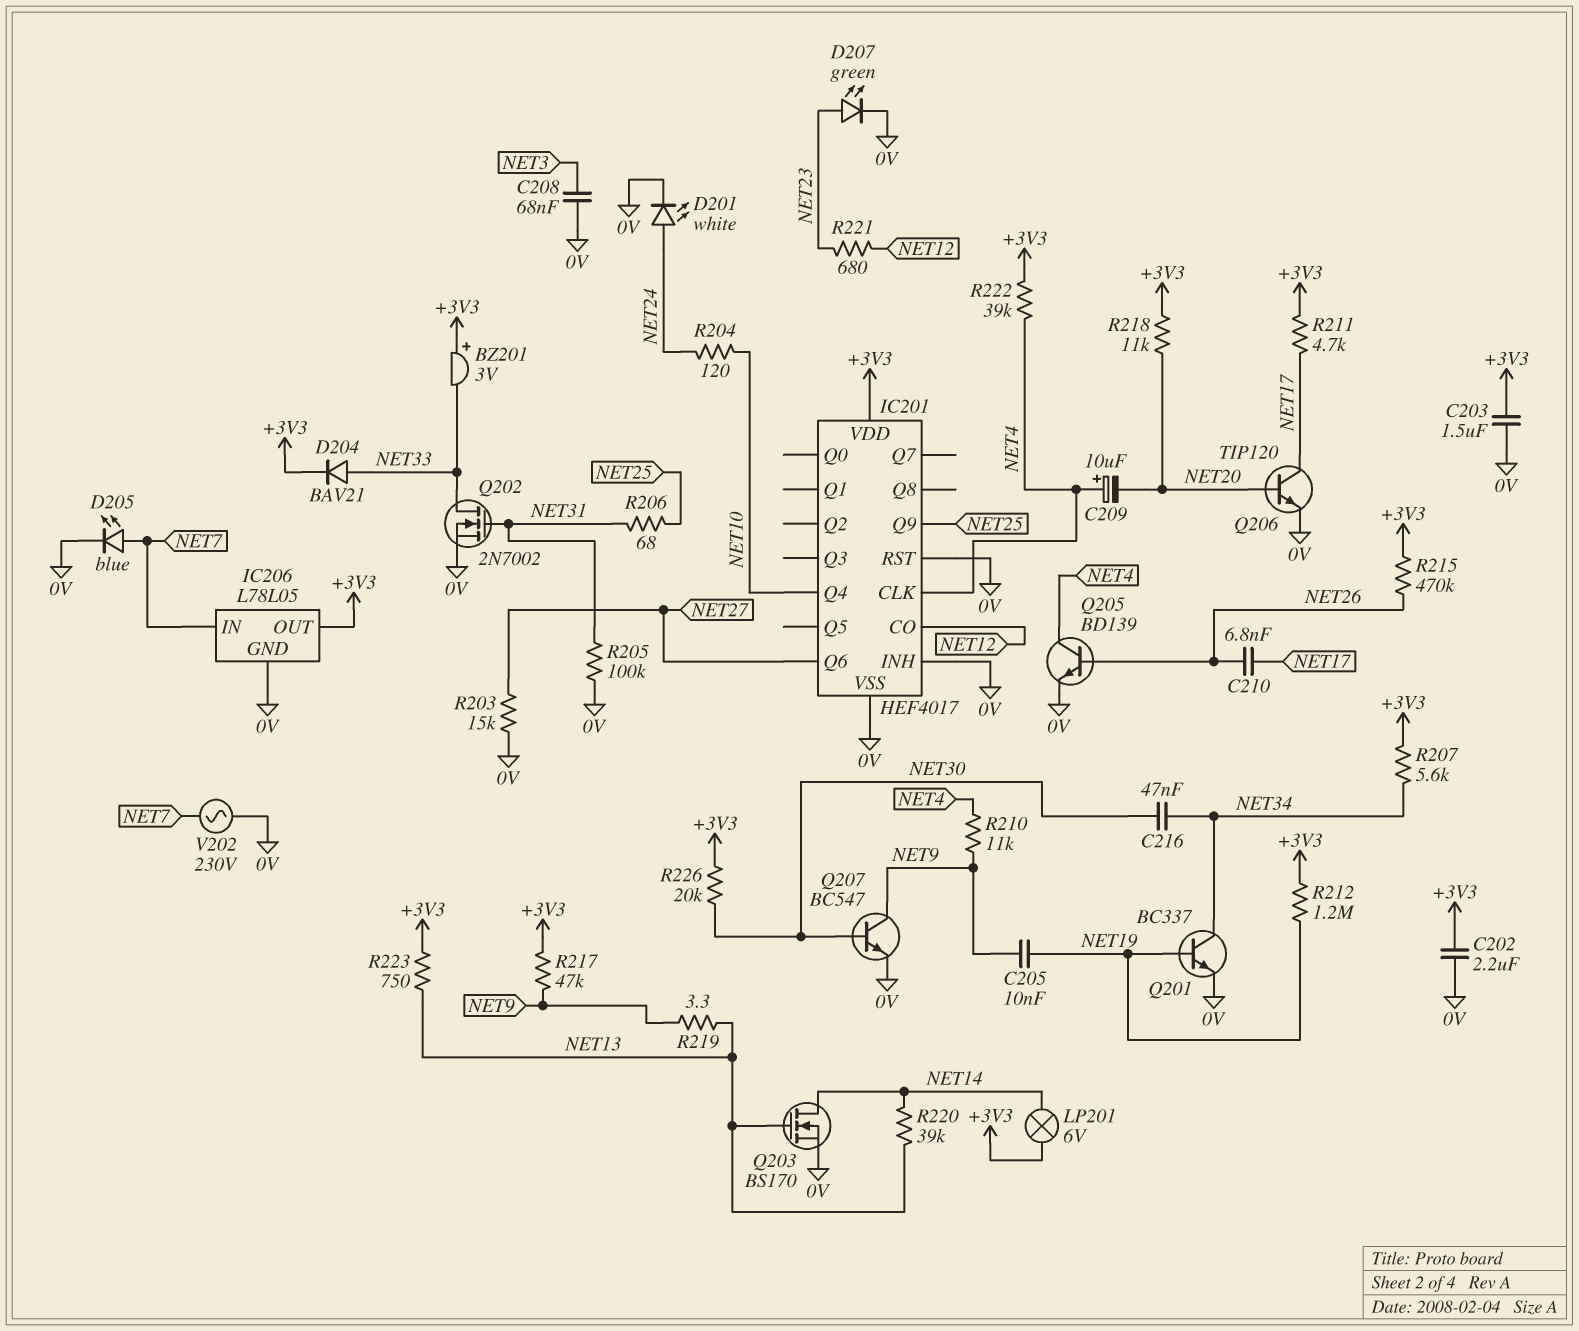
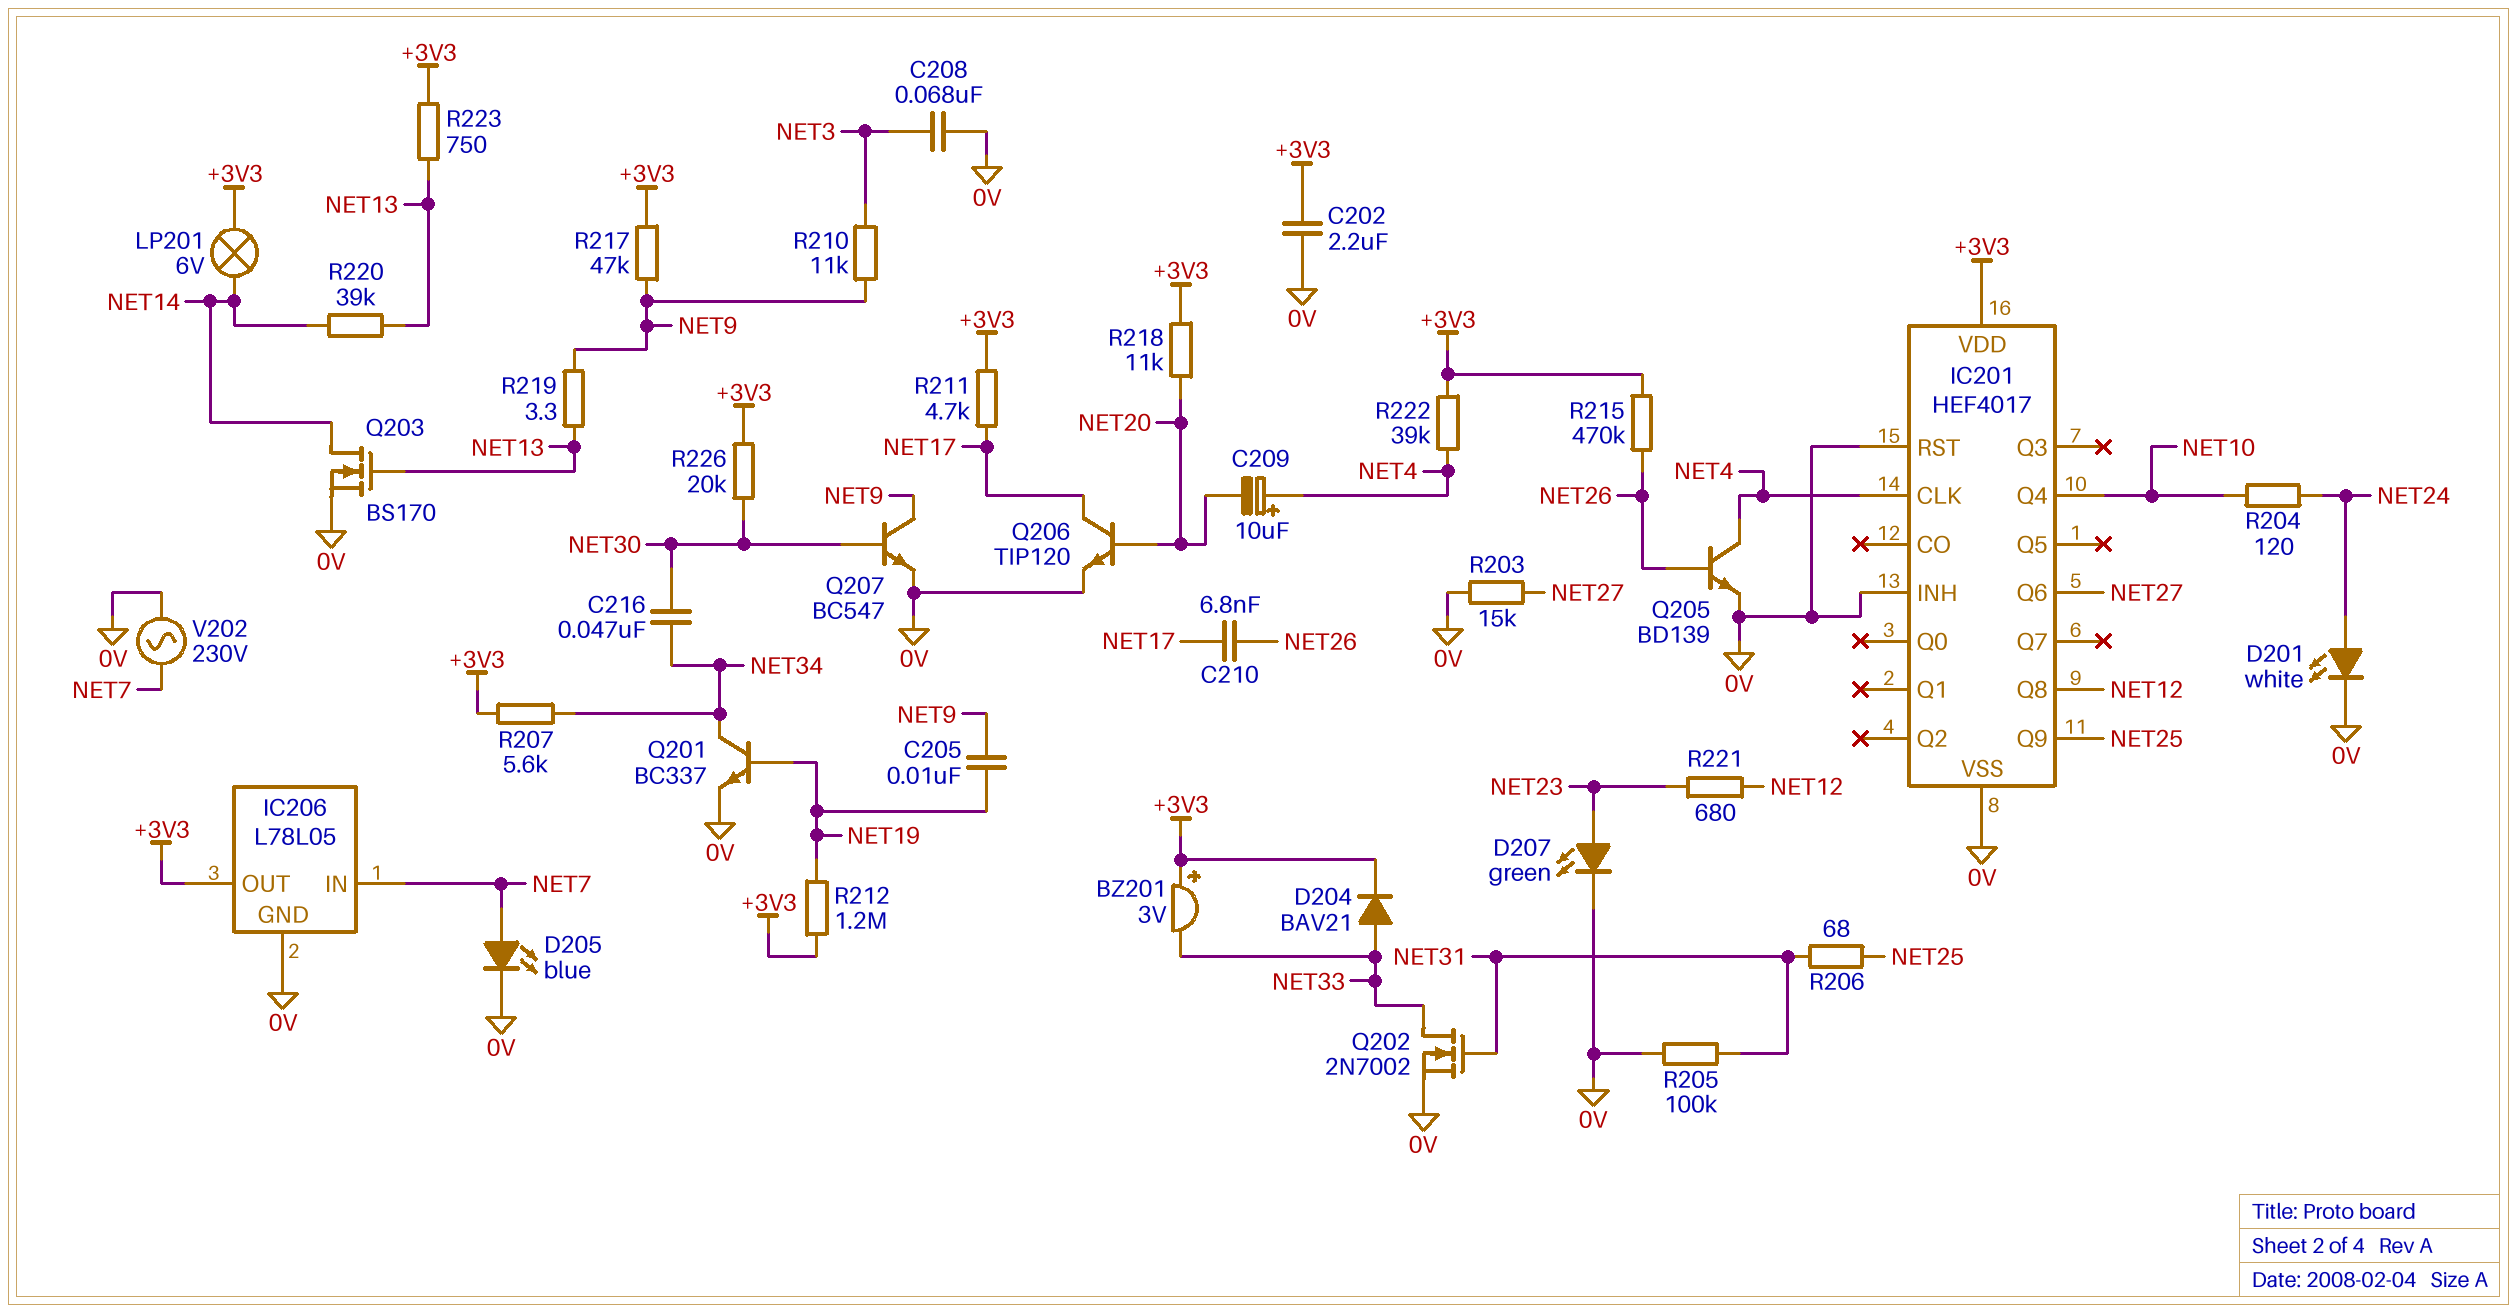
C203: 1.5uF (+3V3, 0V) -> none
IC201 pin CO: NET12 -> none
IC201 pin Q8: none -> NET12
R210: 11k (NET4, NET9) -> 11k (NET3, NET9)

